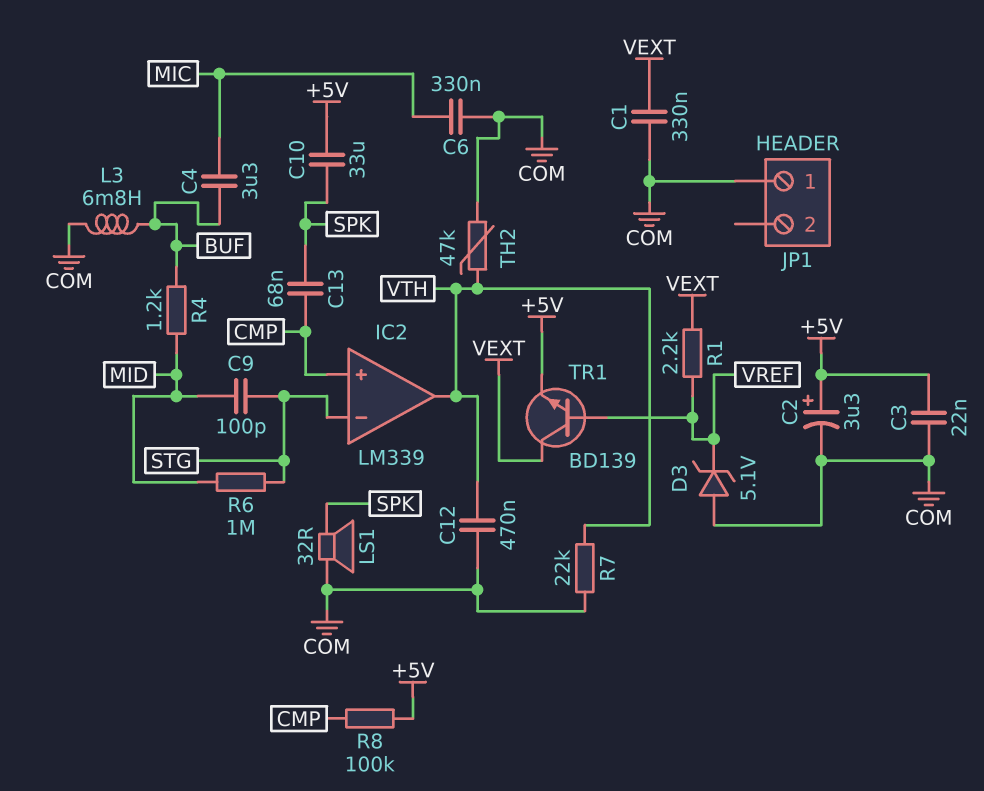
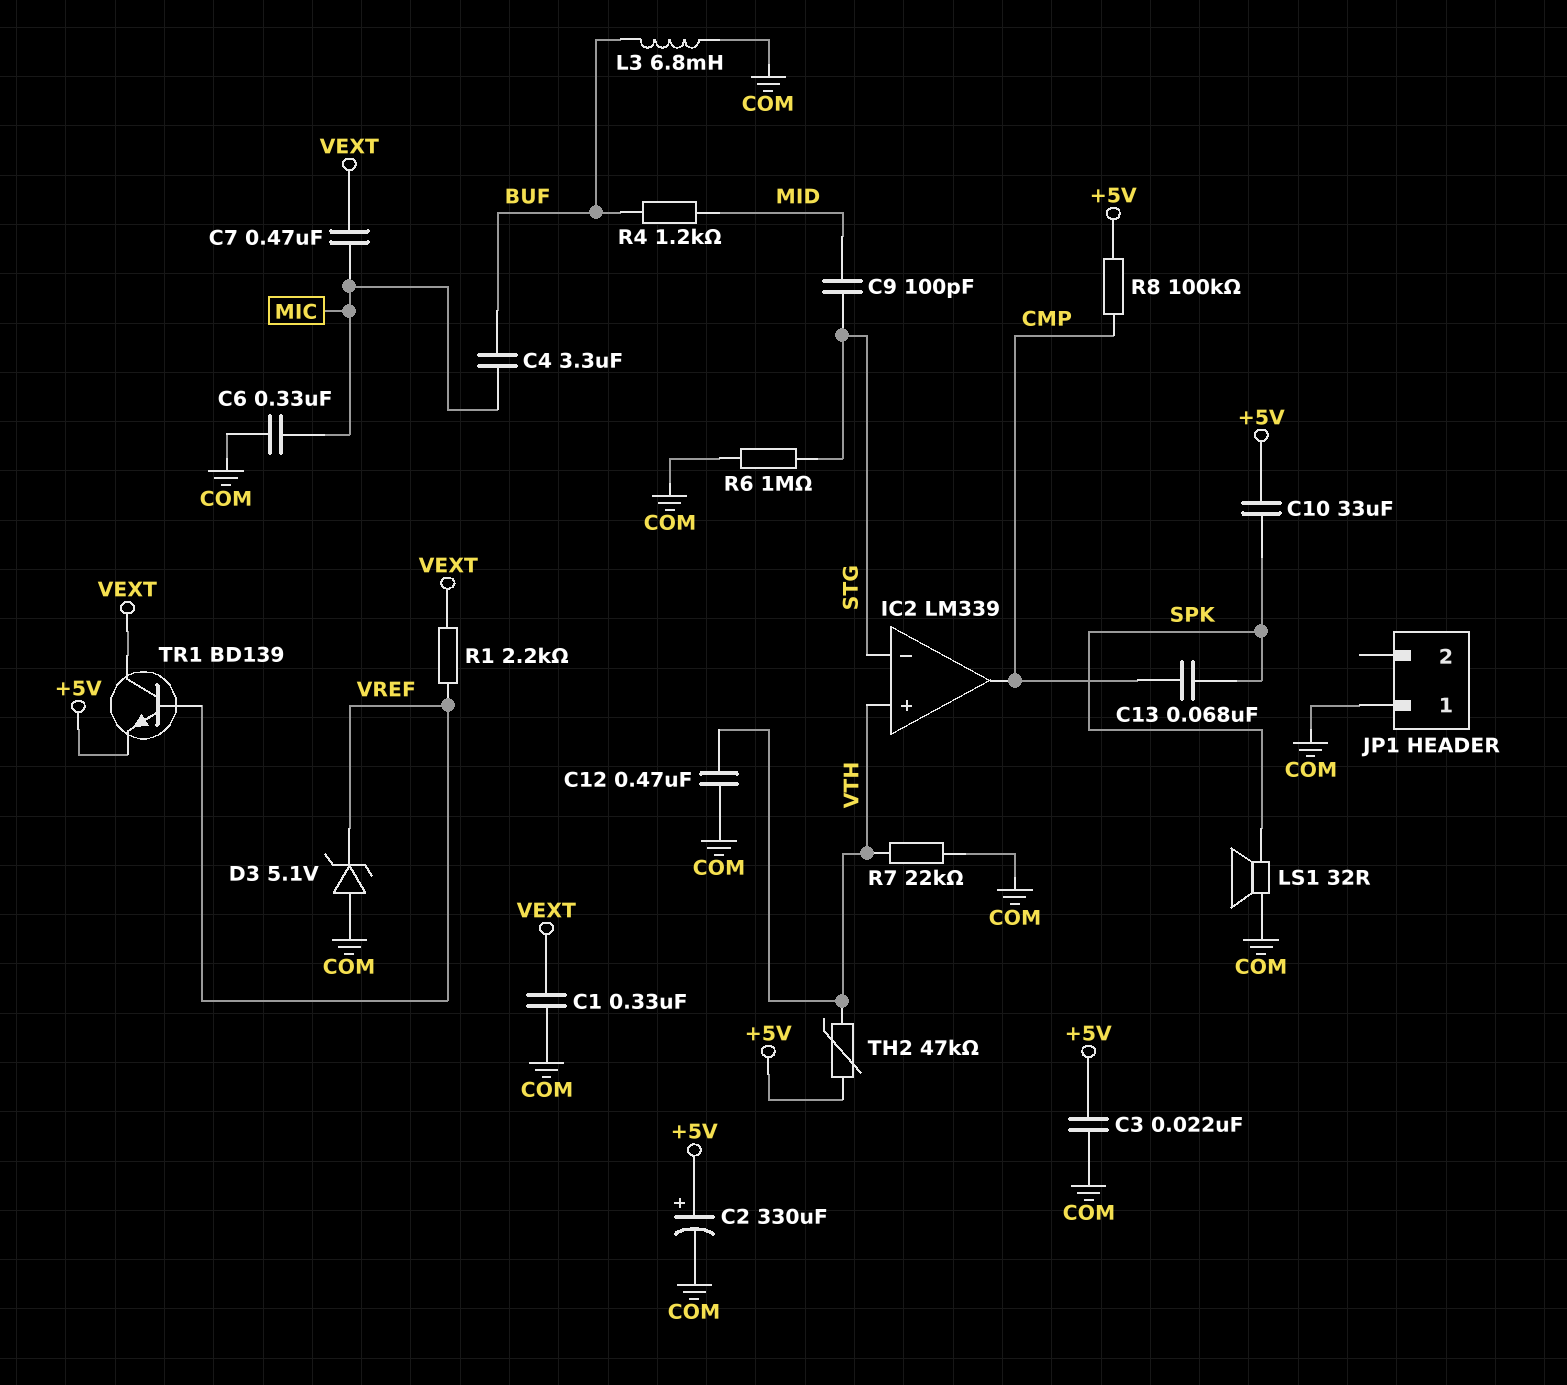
C2: 3.3uF (plus +5V, minus COM) -> 330uF (plus +5V, minus COM)
C7: none -> 470nF (MIC, VEXT)
IC2 pin in+: CMP -> VTH
IC2 pin out: VTH -> CMP
R6: 1M (MID, STG) -> 1M (COM, STG)
TH2: 47k (COM, VTH) -> 47k (+5V, VTH)

